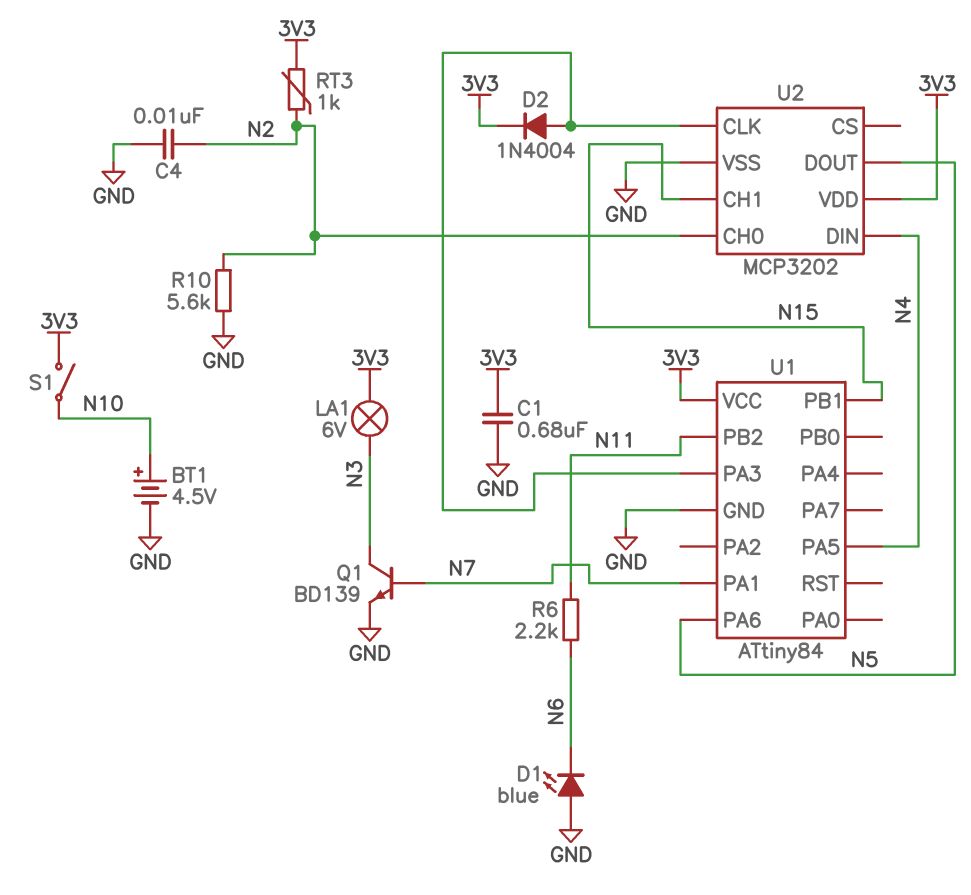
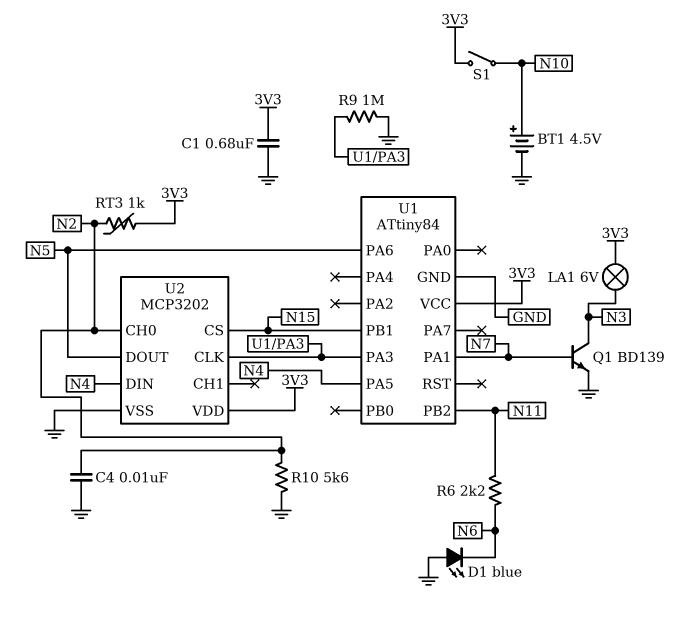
D2: diode 1N4004 (A U1/PA3, K 3V3) -> none
R9: none -> 1M (GND, U1/PA3)
U2 pin CH1: N15 -> none
U2 pin CS: none -> N15

